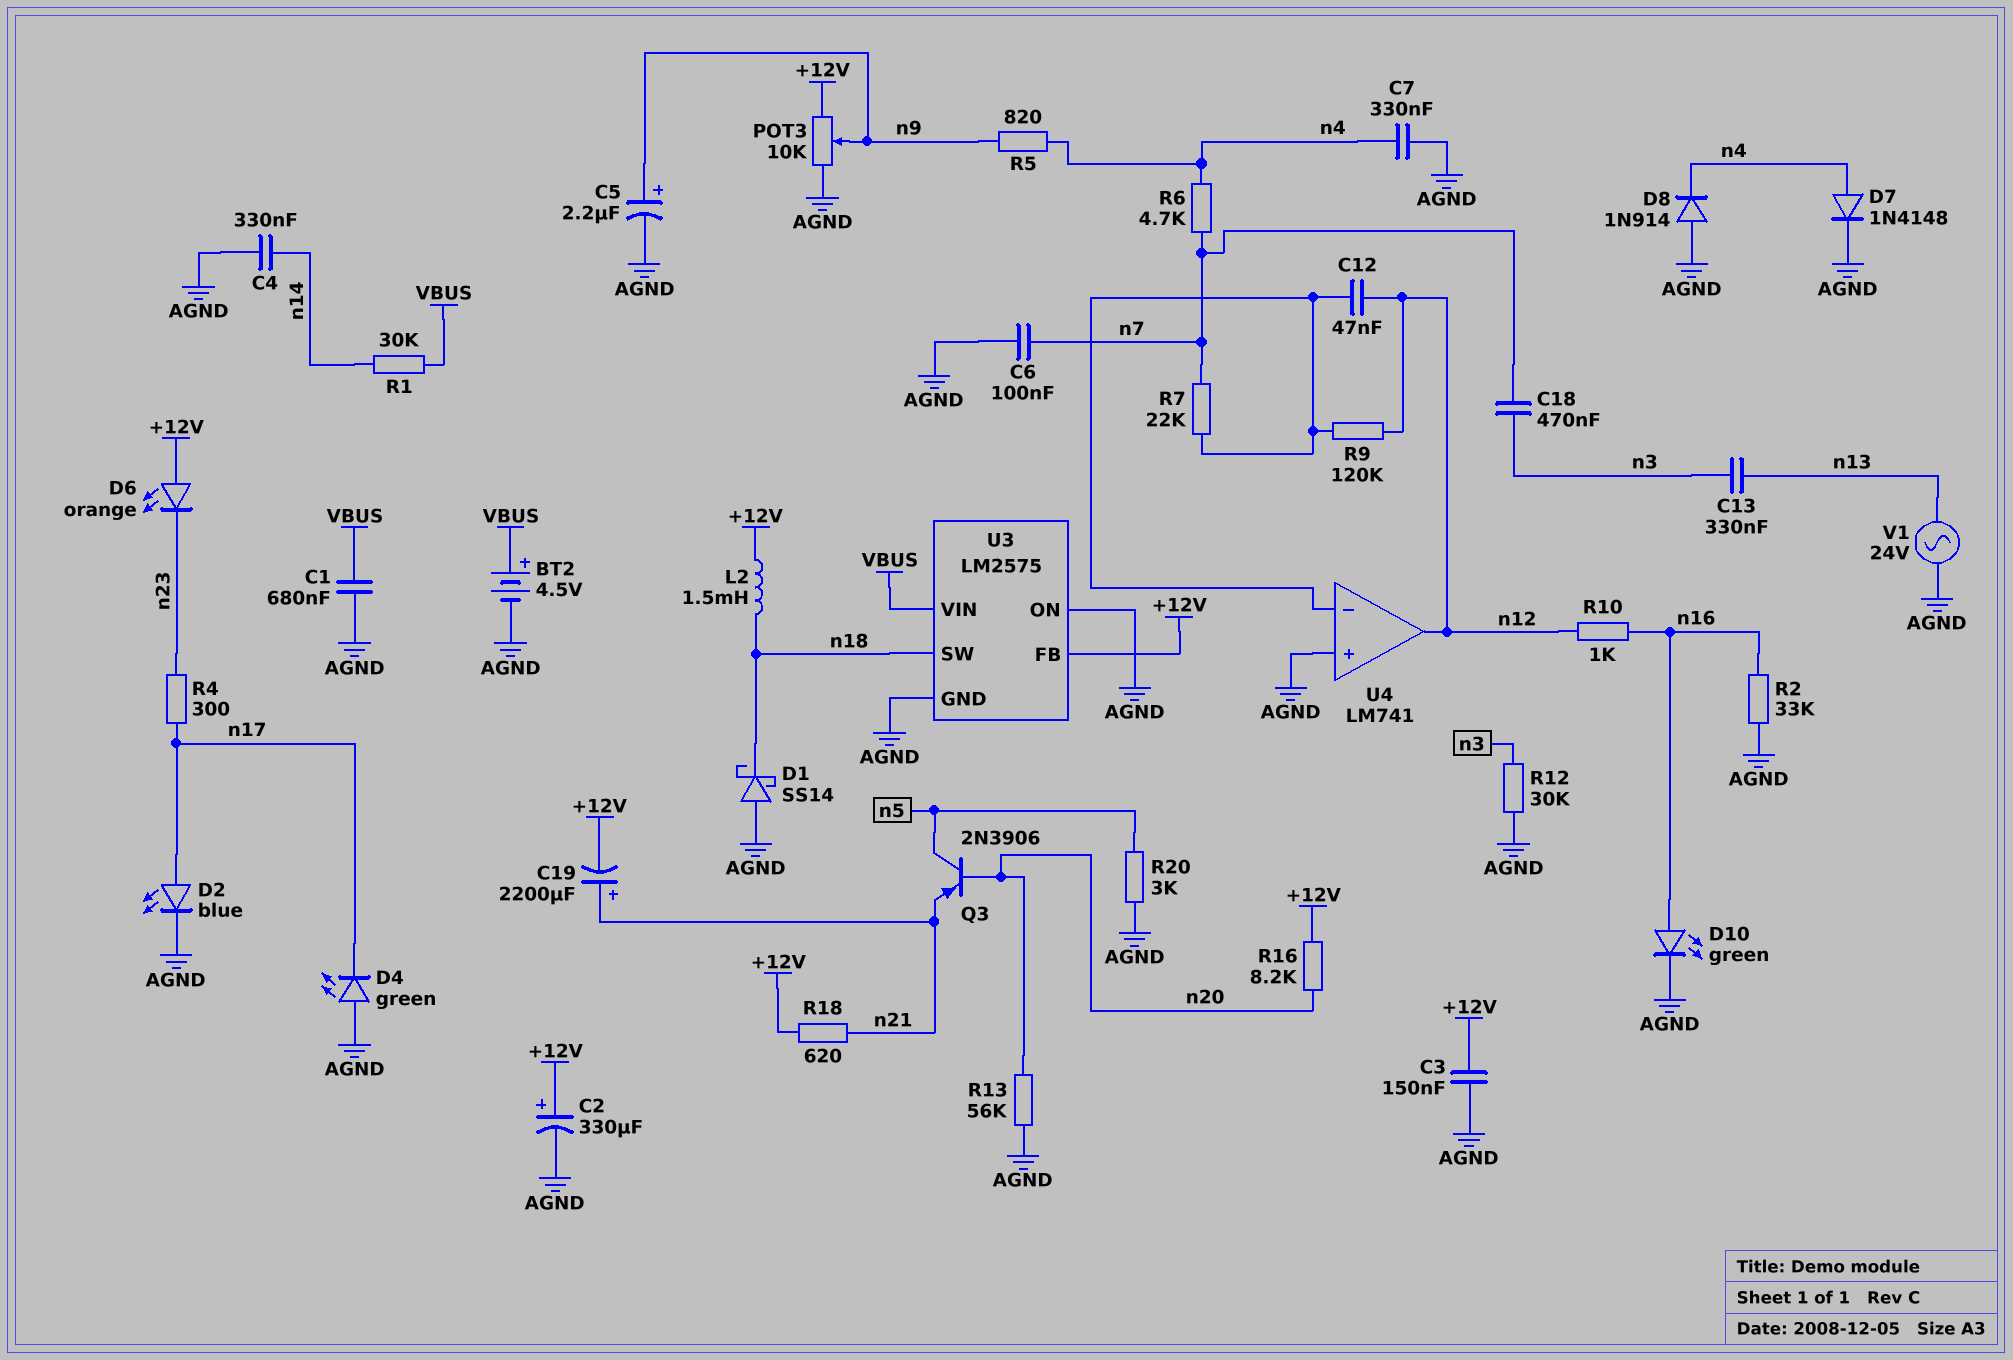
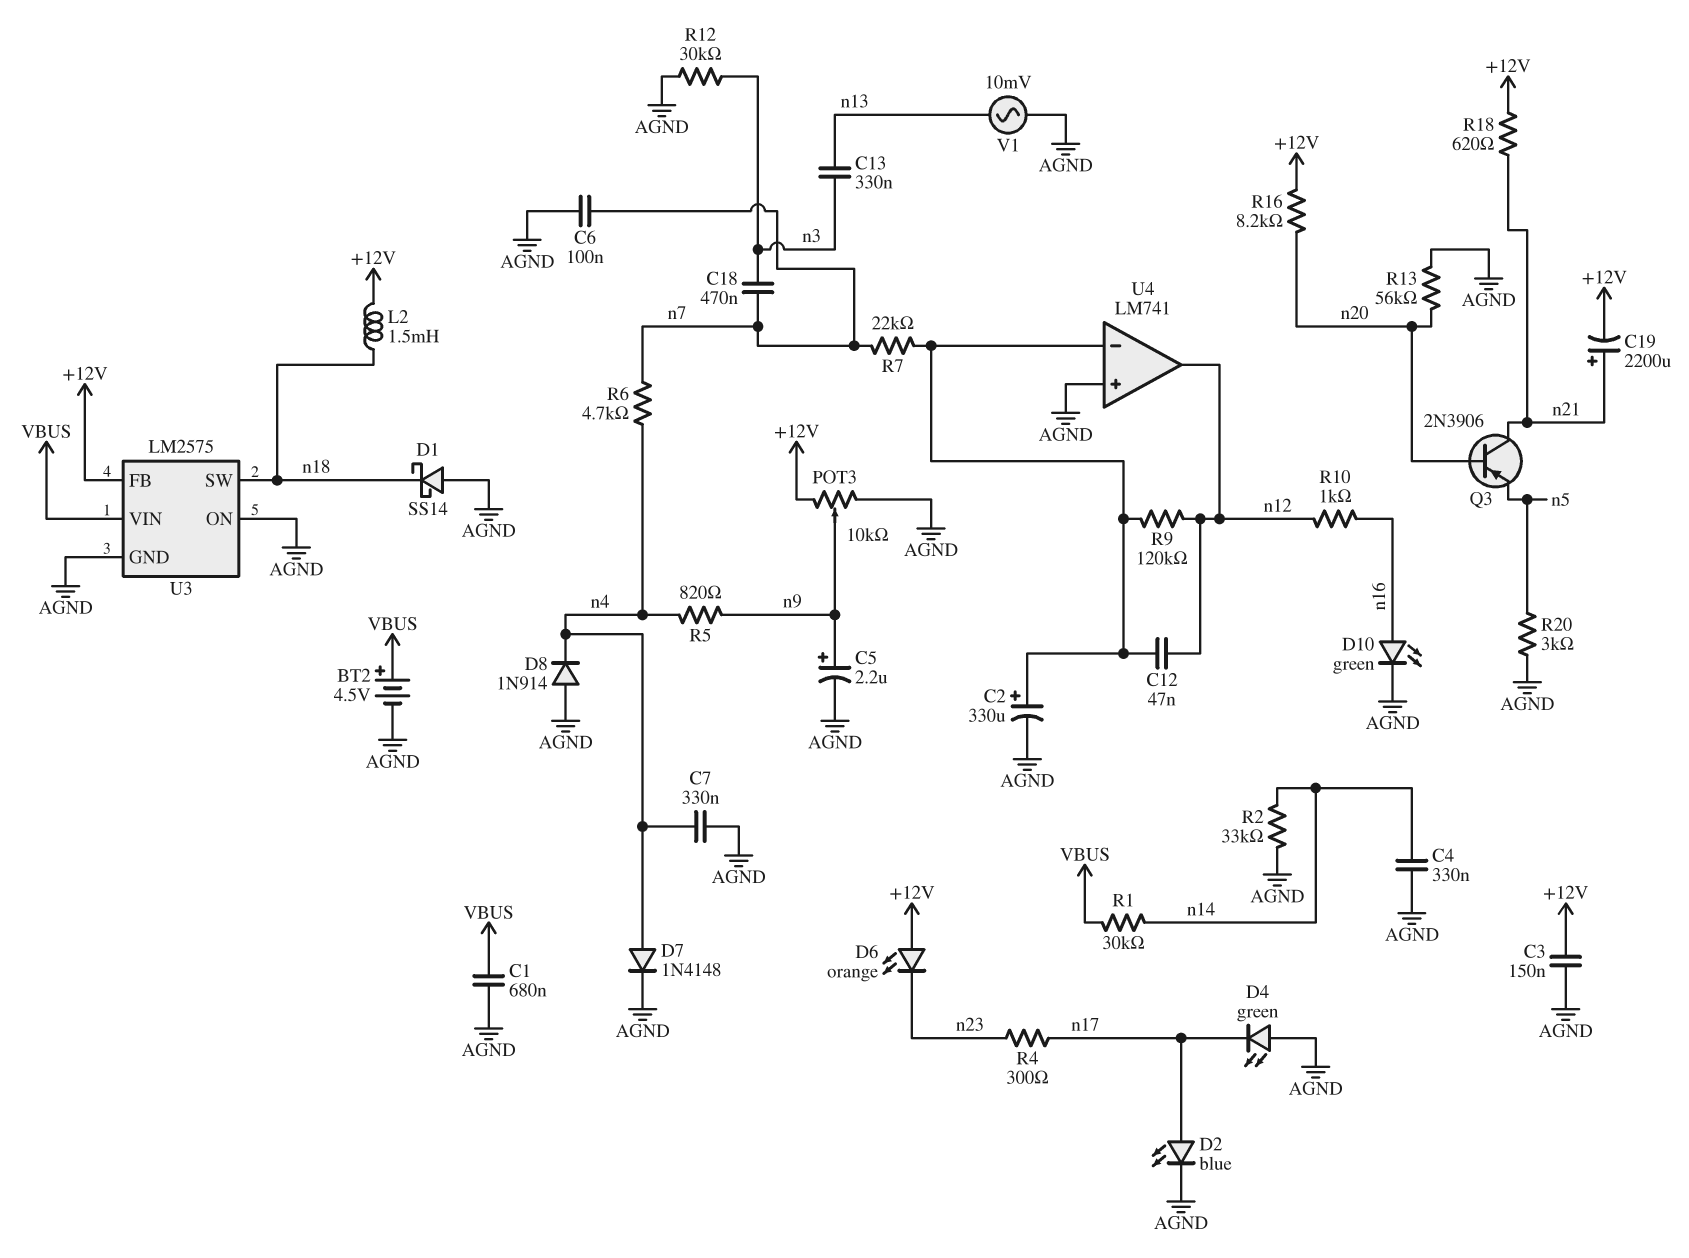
C2: 330uF (plus +12V, minus AGND) -> 330uF (plus U4/in-, minus AGND)
Q3: PNP 2N3906 (B n20, C n5, E n21) -> PNP 2N3906 (B n20, C n21, E n5)
R2: 33k (AGND, n16) -> 33k (AGND, n14)
V1: AC 24V (AGND, n13) -> AC 10mV (AGND, n13)

